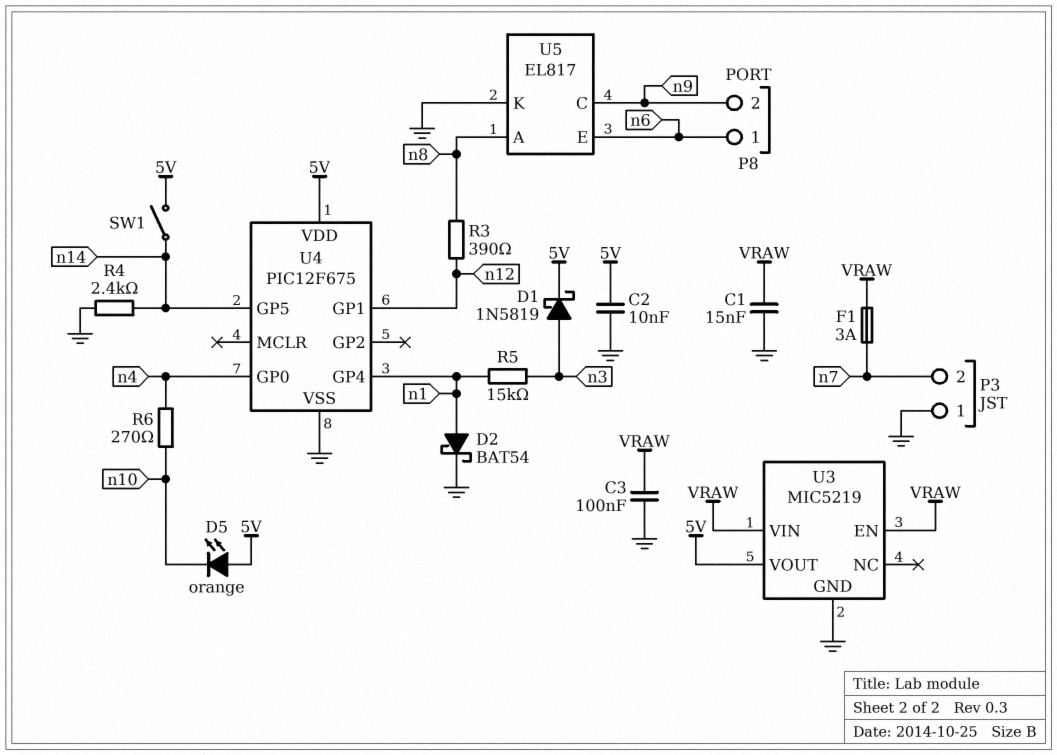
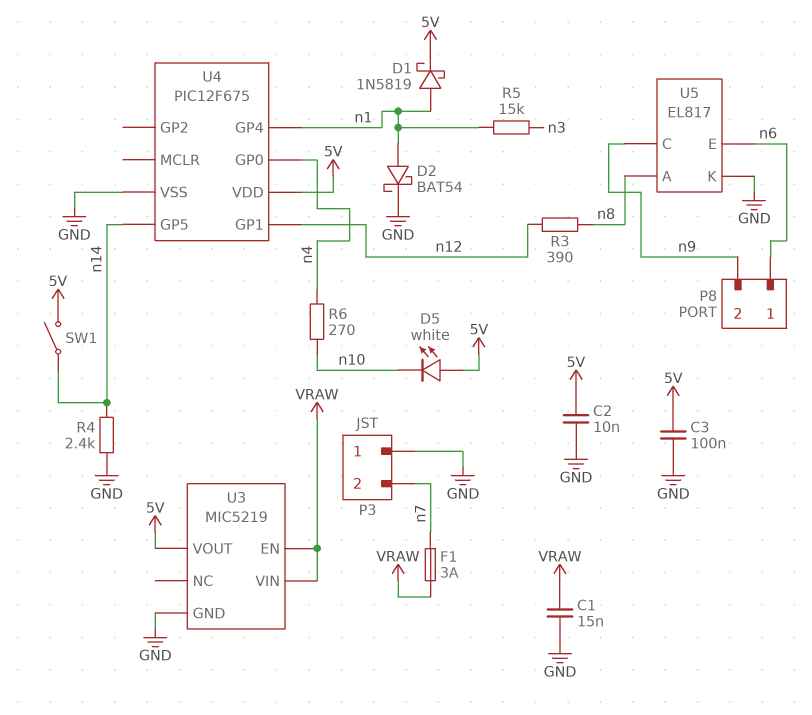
C3: 100nF (GND, VRAW) -> 100nF (5V, GND)
D1: schottky 1N5819 (A n3, K 5V) -> schottky 1N5819 (A n1, K 5V)
D5: LED orange (A 5V, K n10) -> LED white (A 5V, K n10)

